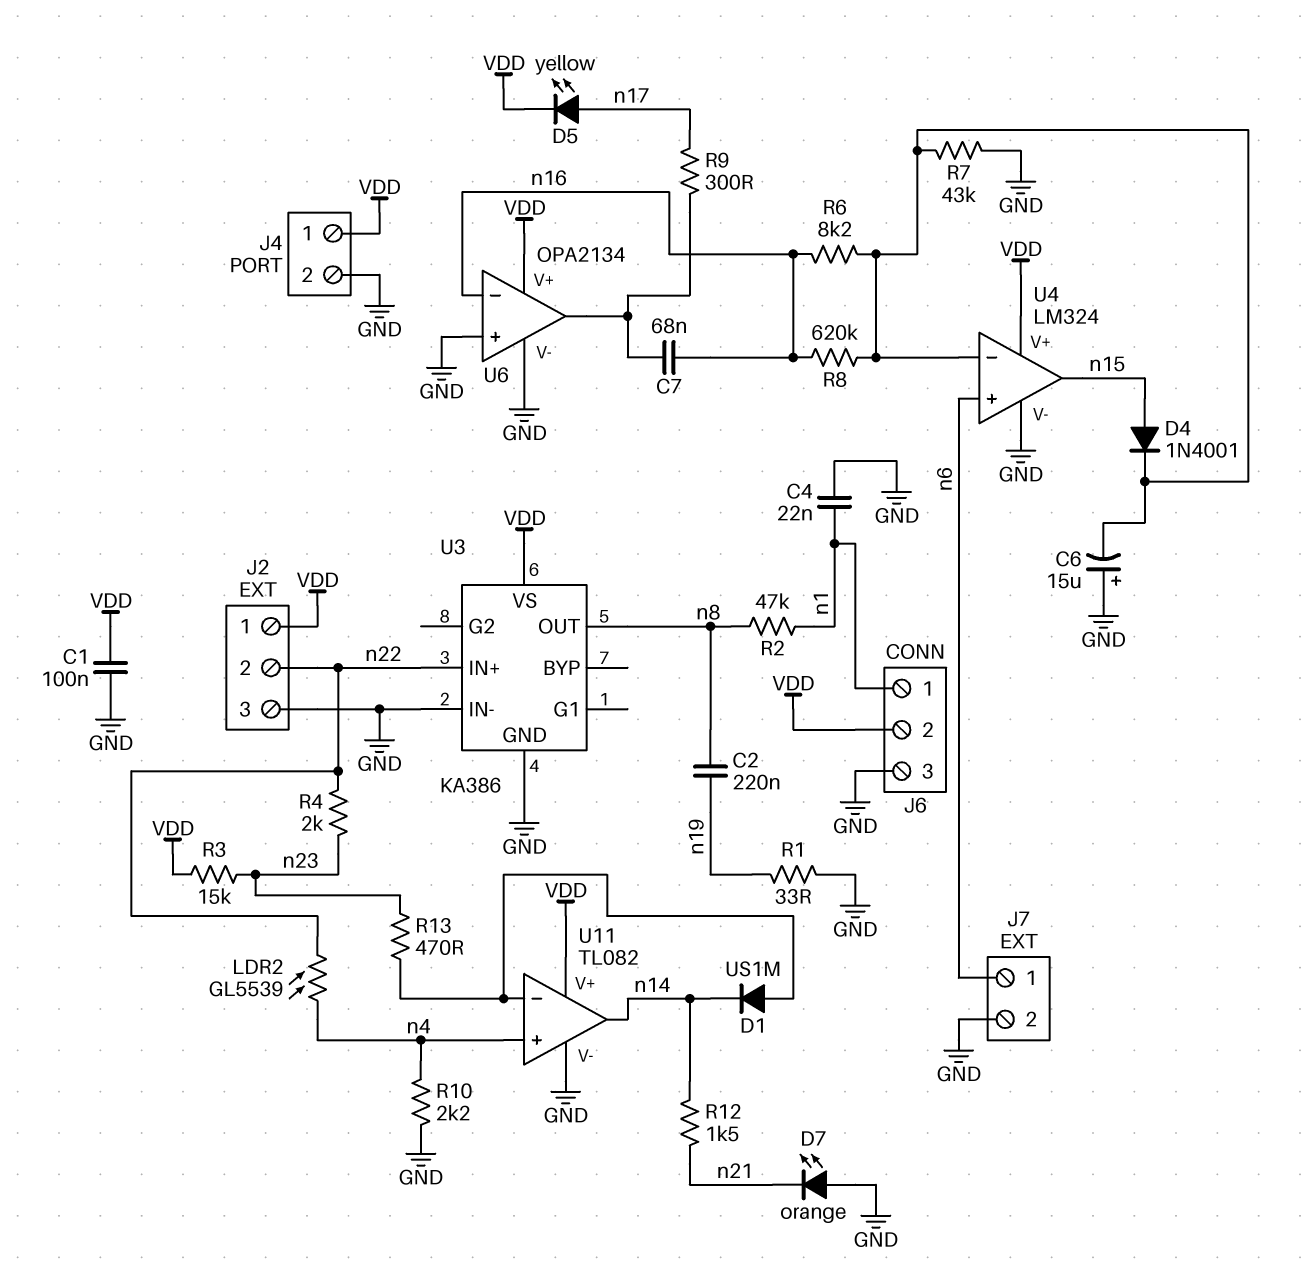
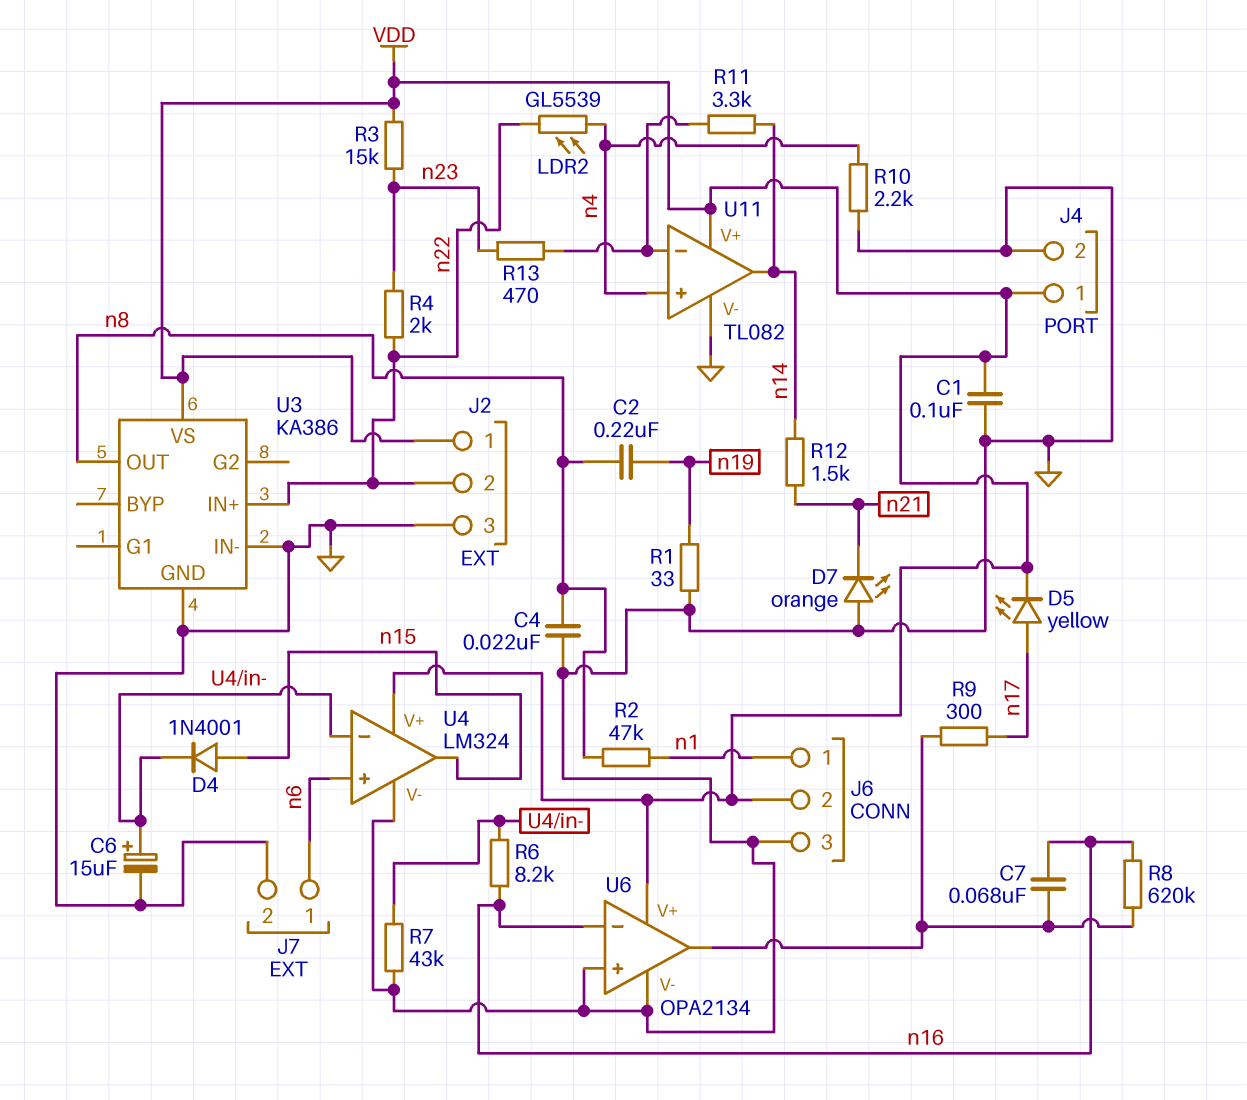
C4: 22nF (GND, n1) -> 22nF (GND, n8)
C6: 15uF (plus GND, minus U4/in-) -> 15uF (plus U4/in-, minus GND)
D1: diode US1M (A U11/in-, K n14) -> none
R8: 620k (U4/in-, n16) -> 620k (U6/out, n16)
R11: none -> 3.3k (U11/in-, n14)

